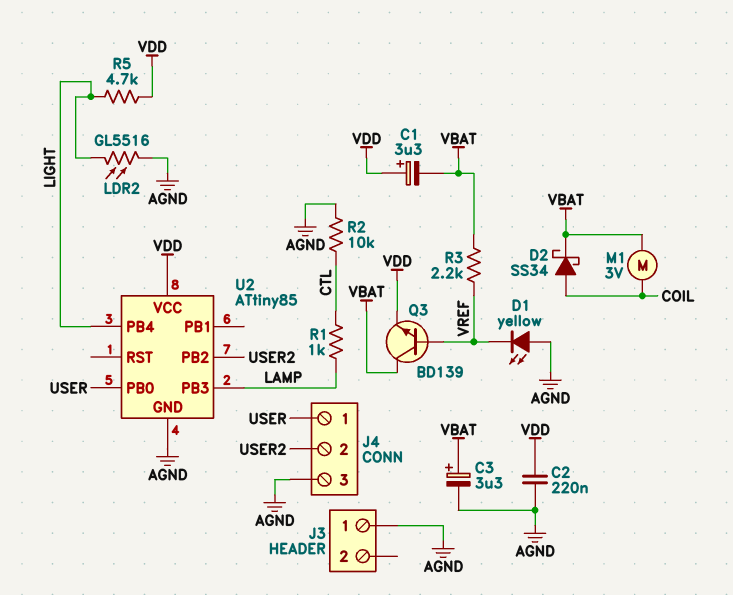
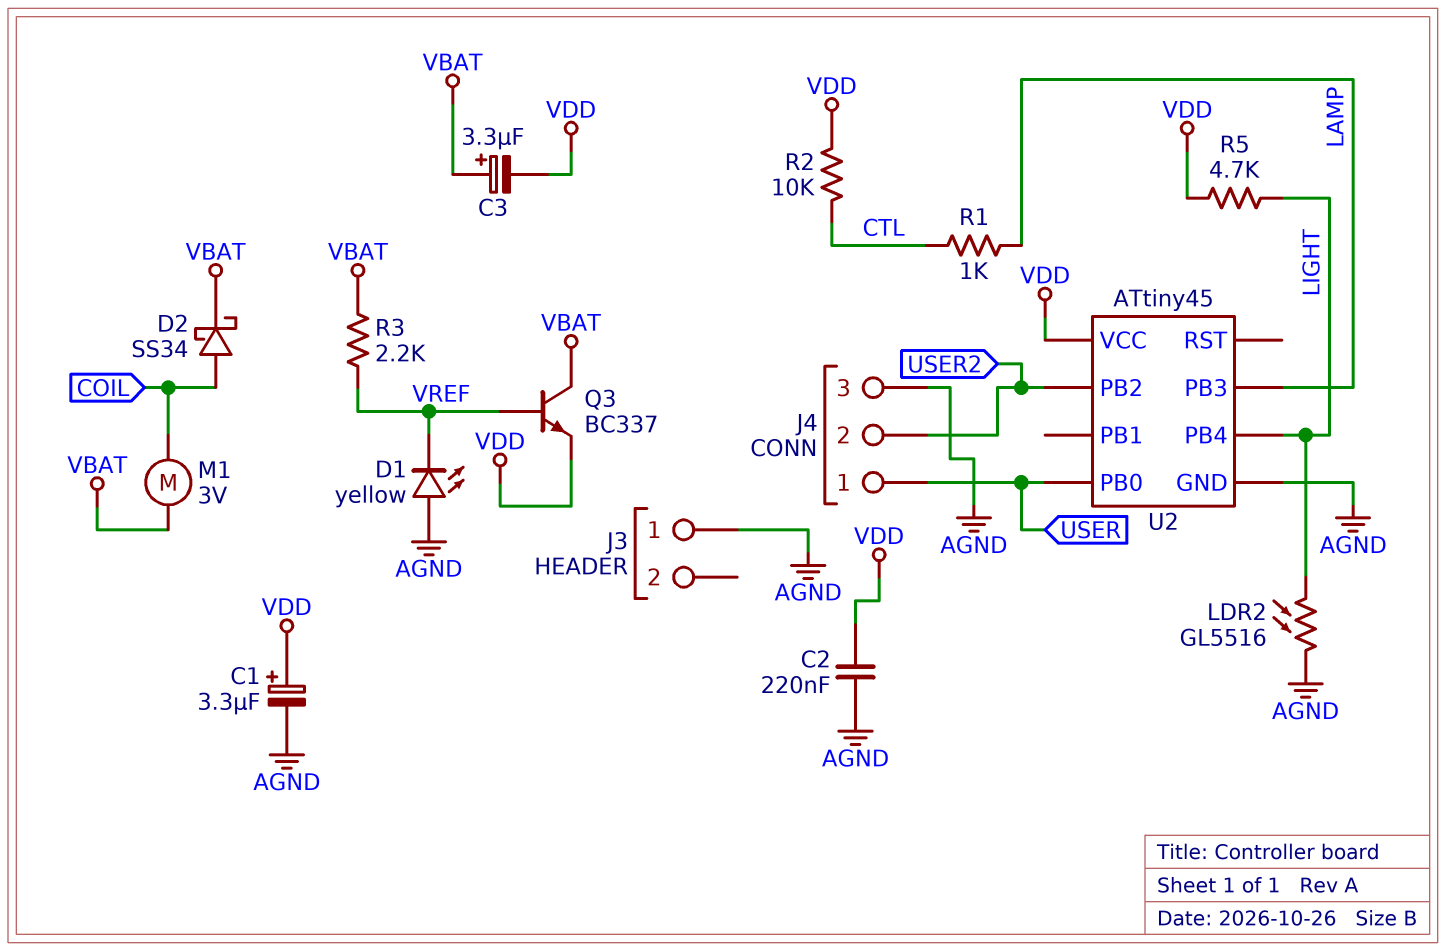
C1: 3.3uF (plus VDD, minus VBAT) -> 3.3uF (plus VDD, minus AGND)
C3: 3.3uF (plus VBAT, minus AGND) -> 3.3uF (plus VBAT, minus VDD)
Q3: NPN BD139 (B VREF, C VBAT, E VDD) -> NPN BC337 (B VREF, C VBAT, E VDD)
R2: 10k (AGND, CTL) -> 10k (CTL, VDD)
U2: ATtiny85 -> ATtiny45

